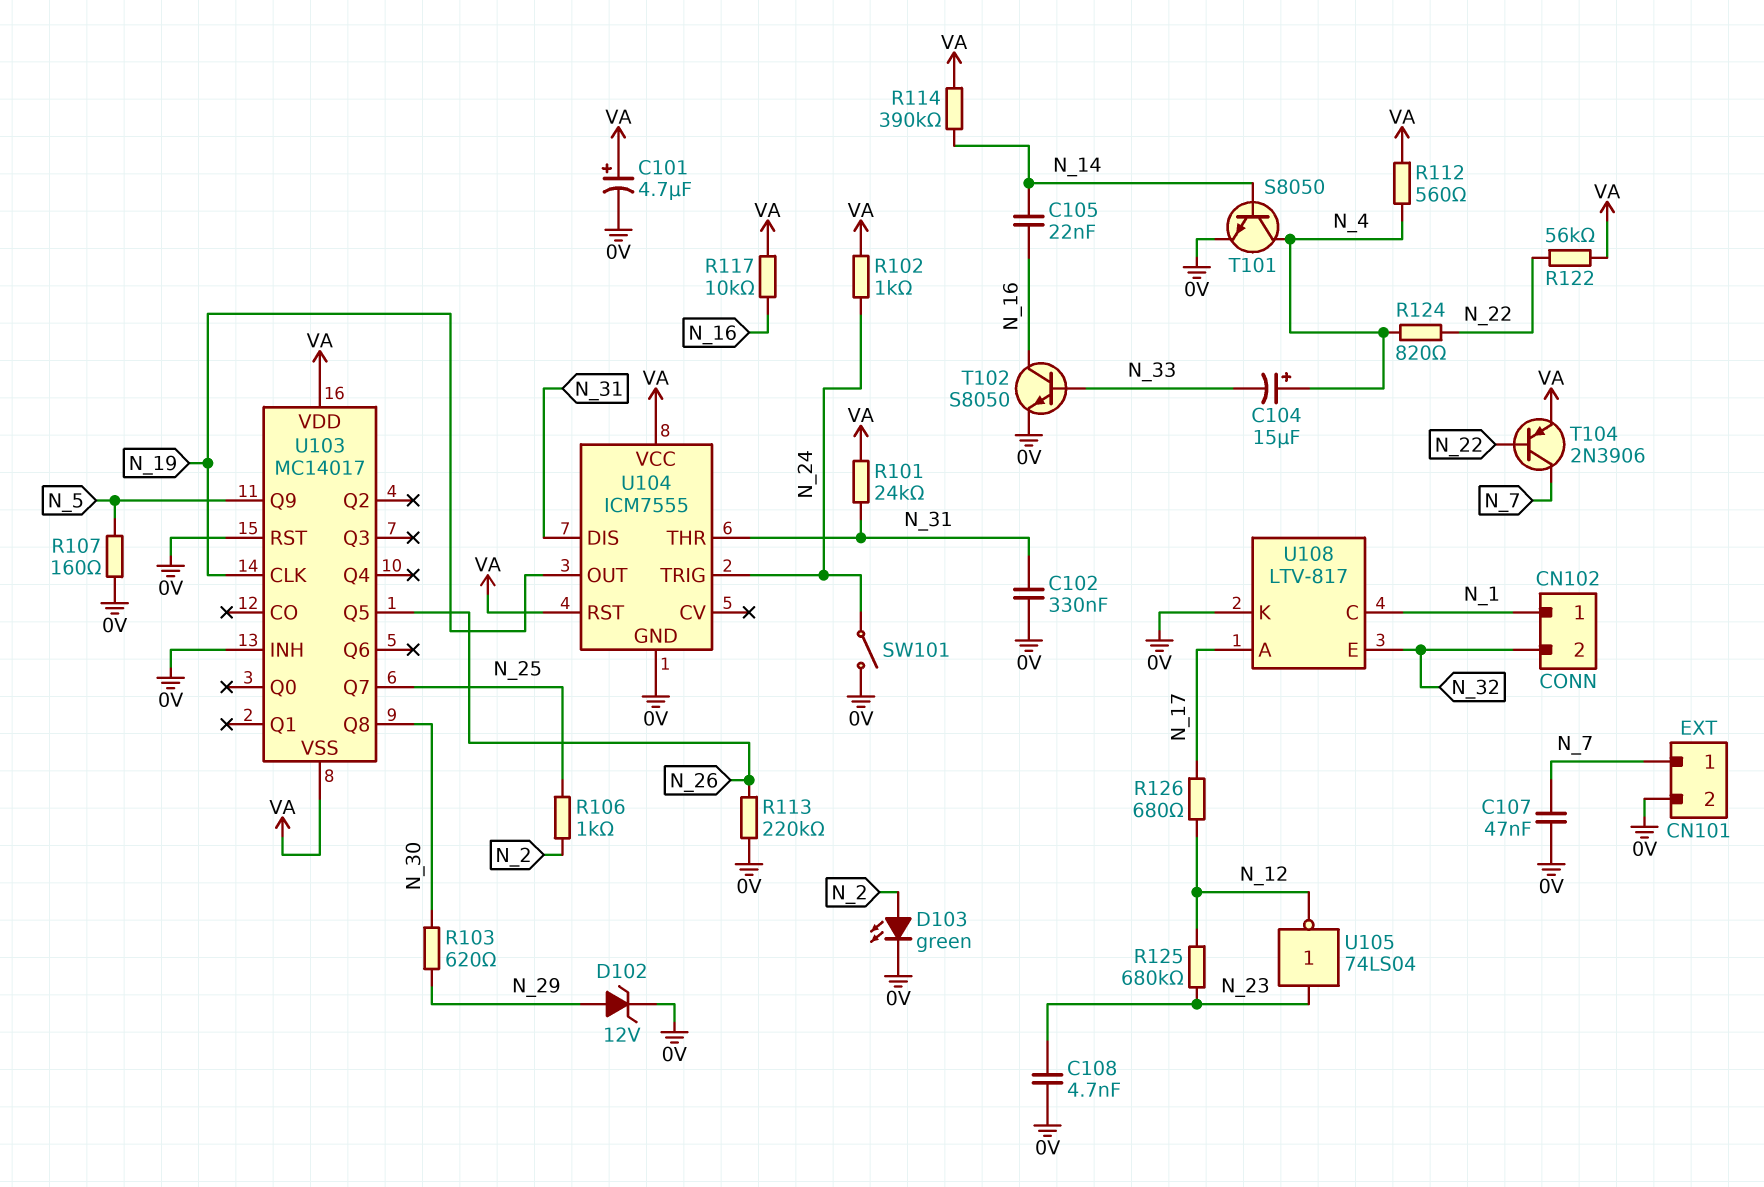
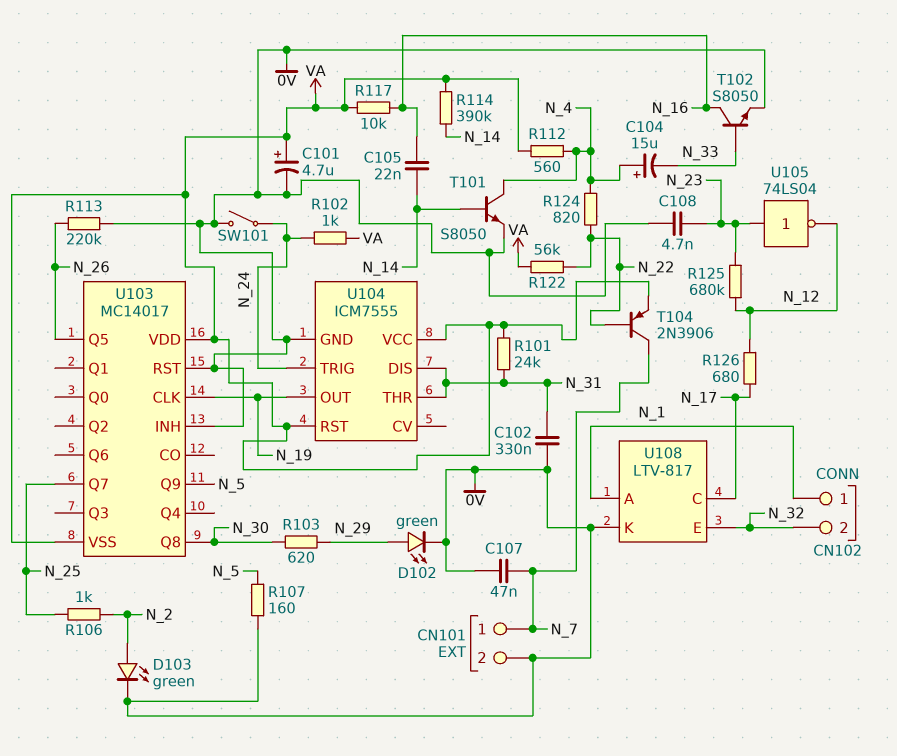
D102: zener 12V (A N_29, K 0V) -> LED green (A N_29, K 0V)
U108 pin A: N_17 -> N_1
U108 pin C: N_1 -> N_17

